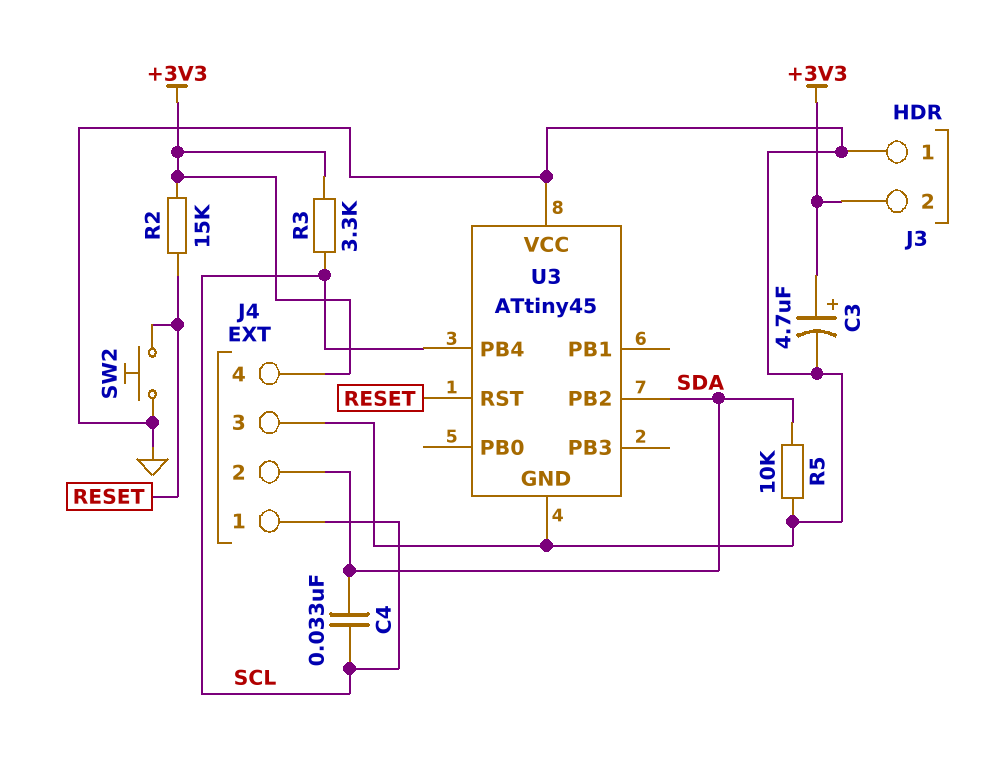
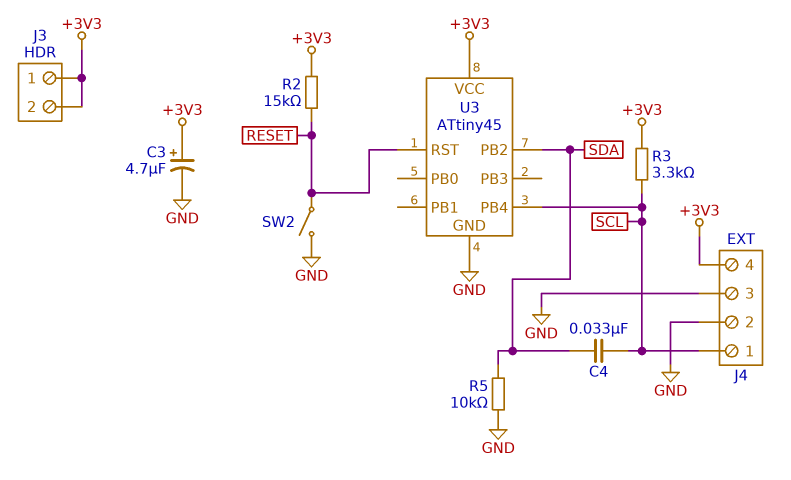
J3 pin 1: GND -> +3V3
J4 pin 2: SDA -> GND
SW2: button (GND, RESET) -> switch (GND, RESET)
U3 pin VCC: GND -> +3V3

